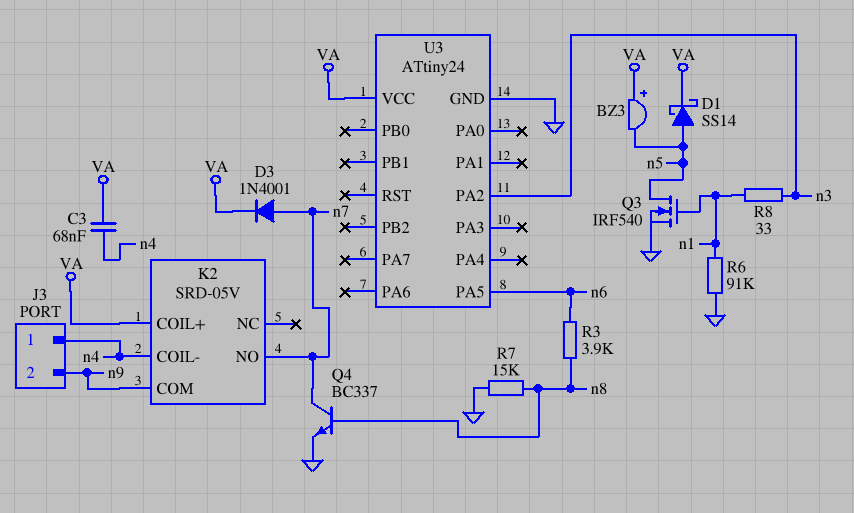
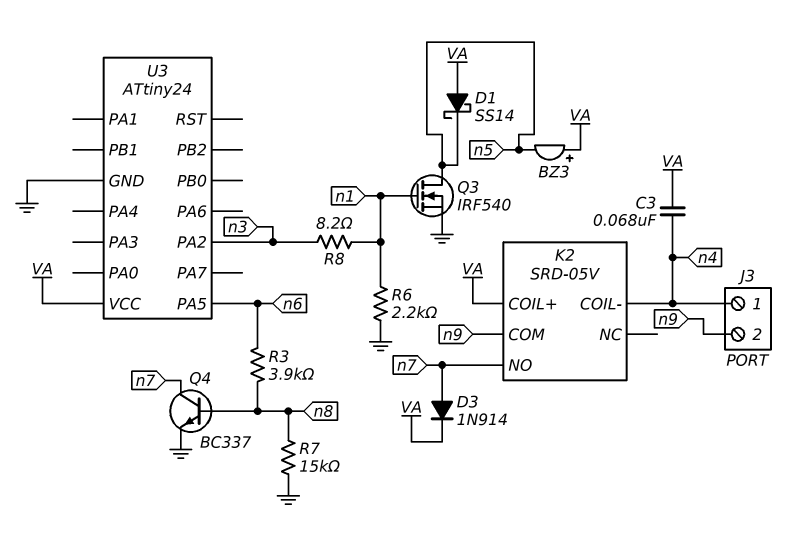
D1: schottky SS14 (A n5, K VA) -> schottky SS14 (A VA, K n5)
D3: diode 1N4001 (A n7, K VA) -> diode 1N914 (A n7, K VA)
R6: 91k (GND, n1) -> 2.2k (GND, n1)
R8: 33 (n1, n3) -> 8.2 (n1, n3)

